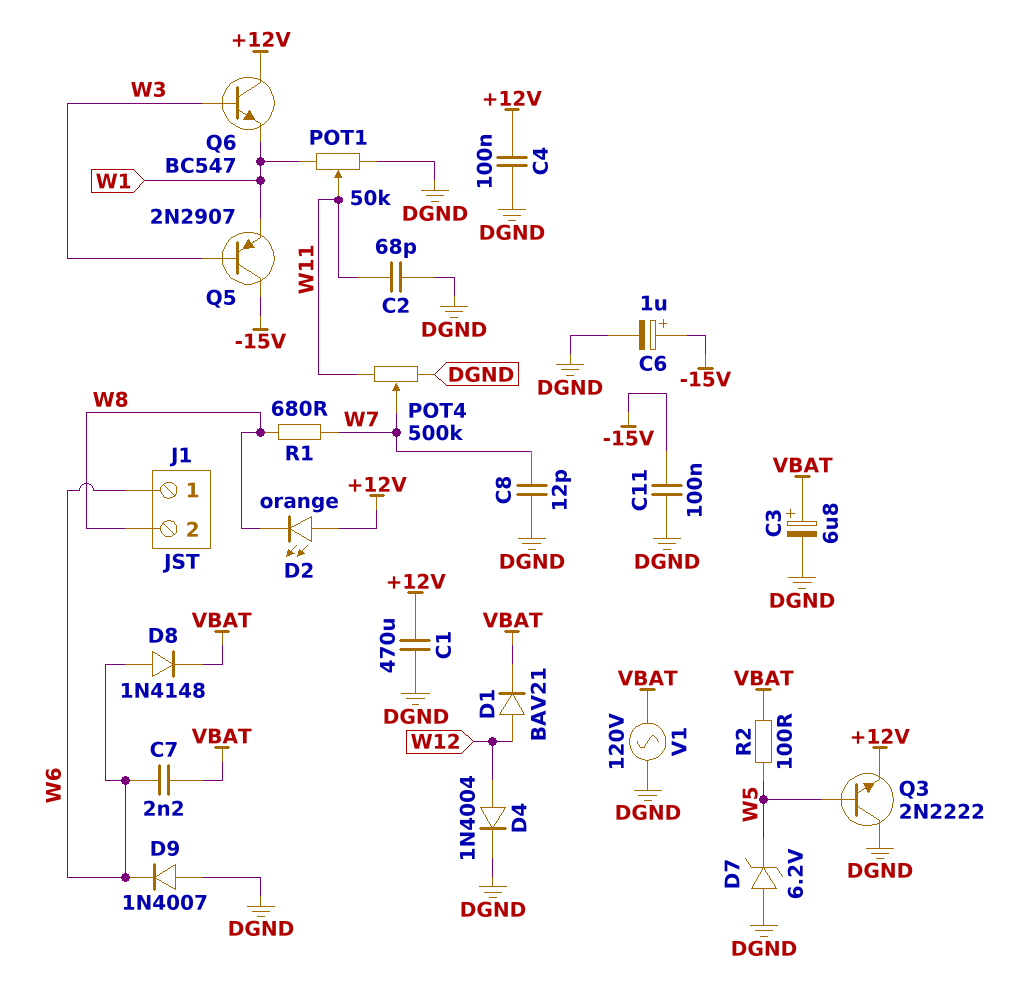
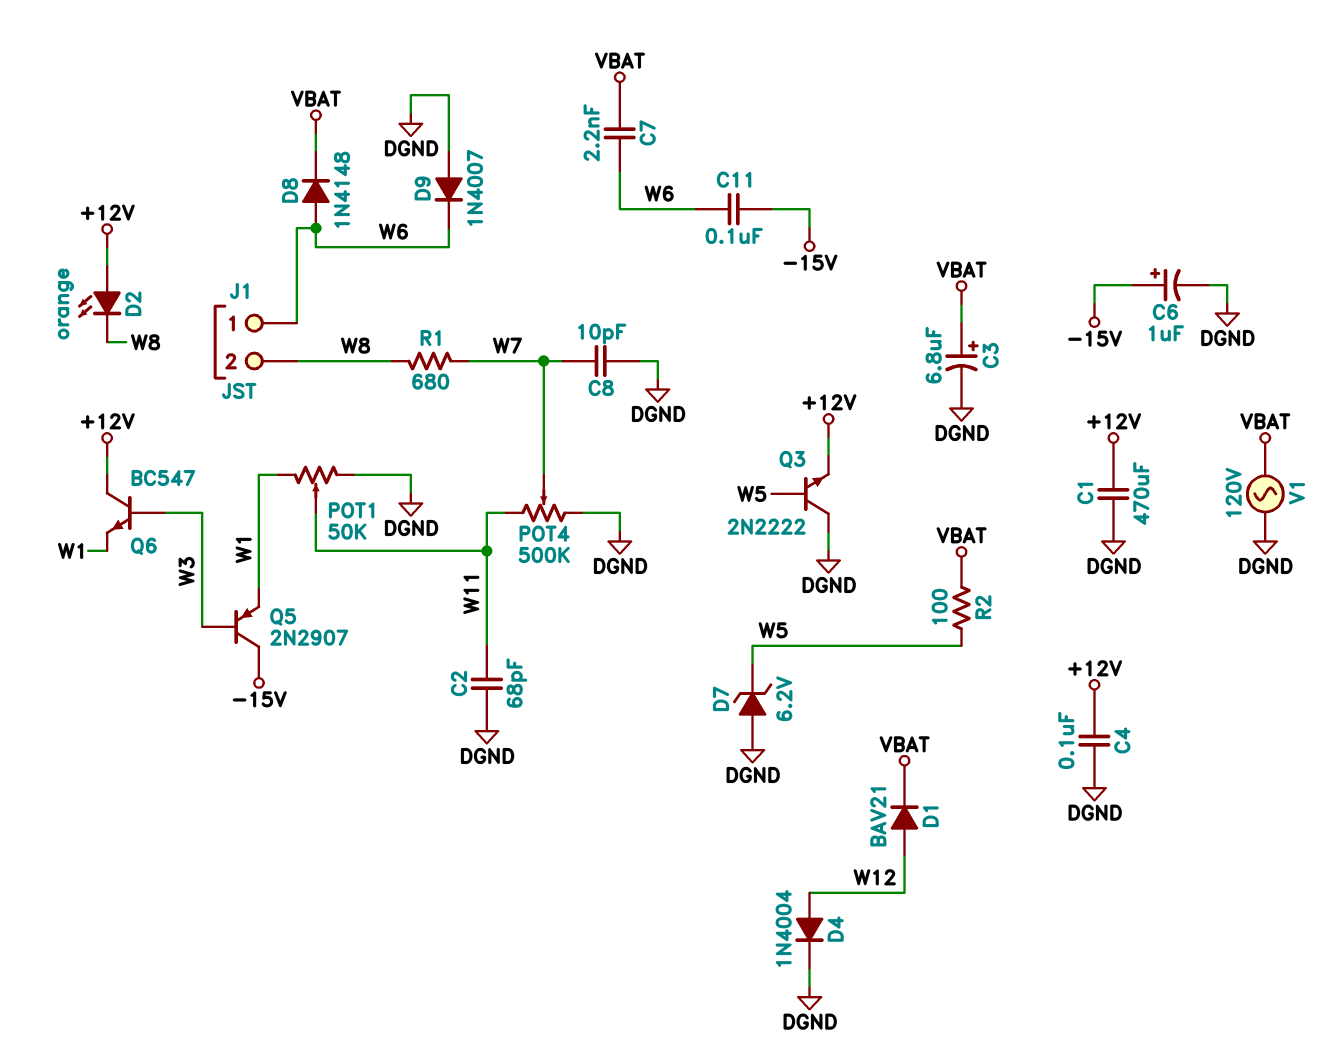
C8: 12pF (DGND, W7) -> 10pF (DGND, W7)
C11: 100nF (-15V, DGND) -> 100nF (-15V, W6)

